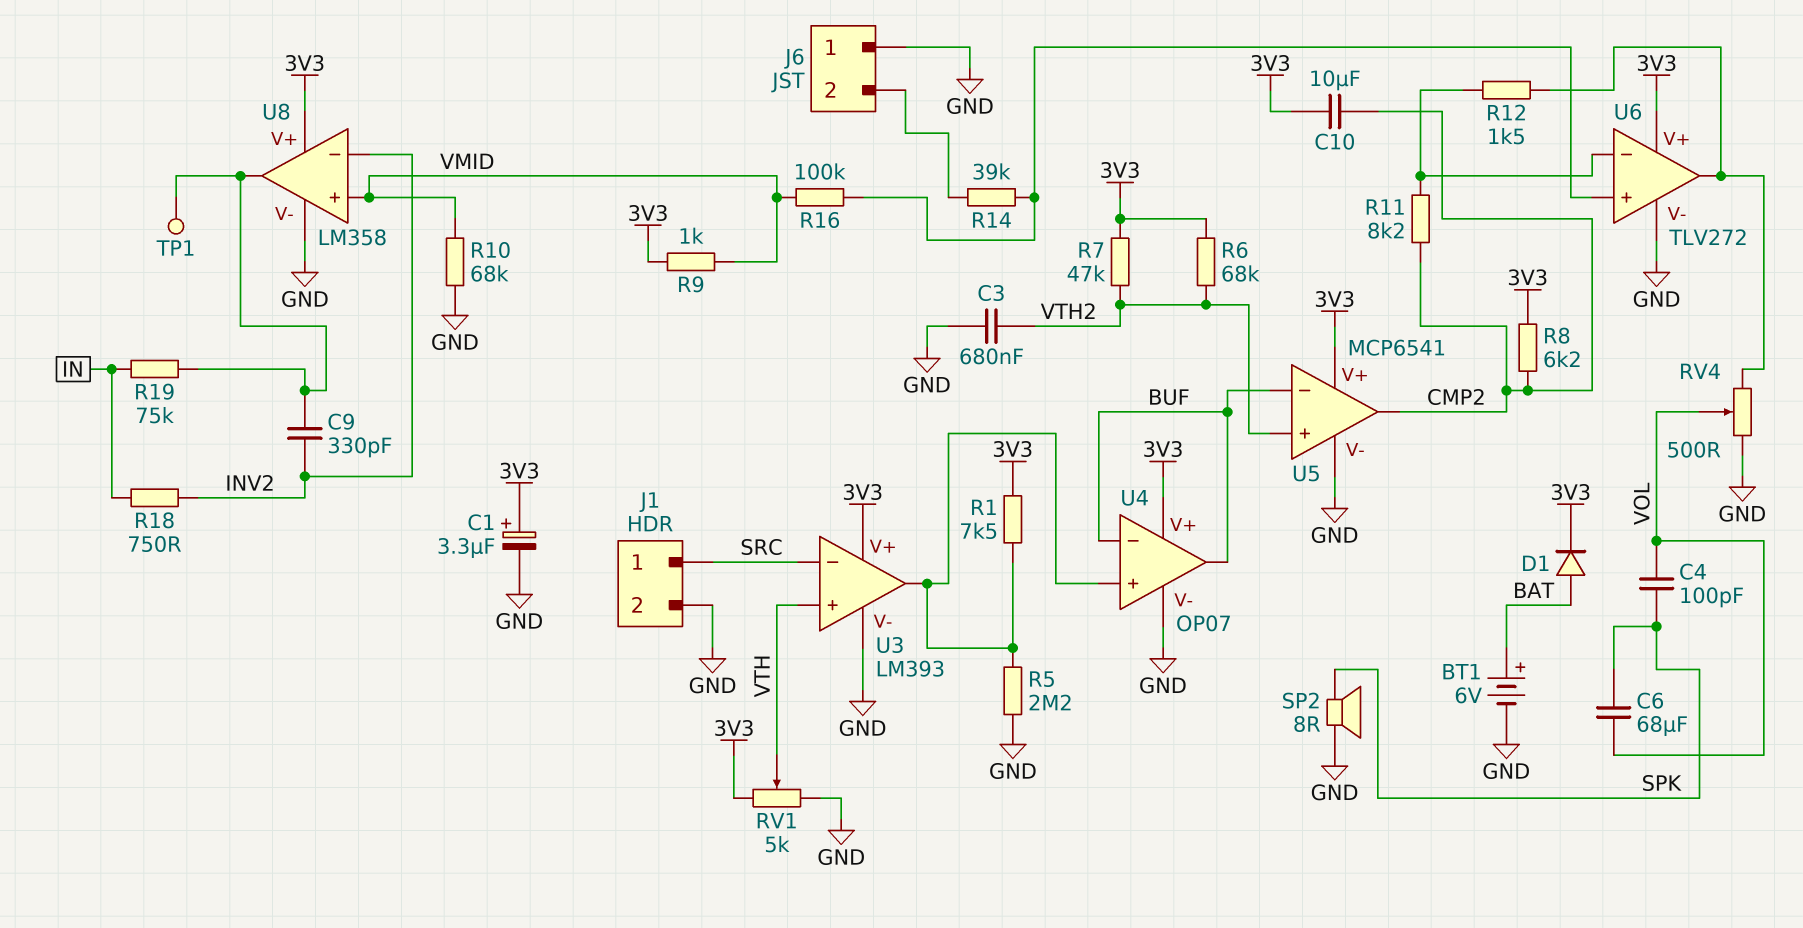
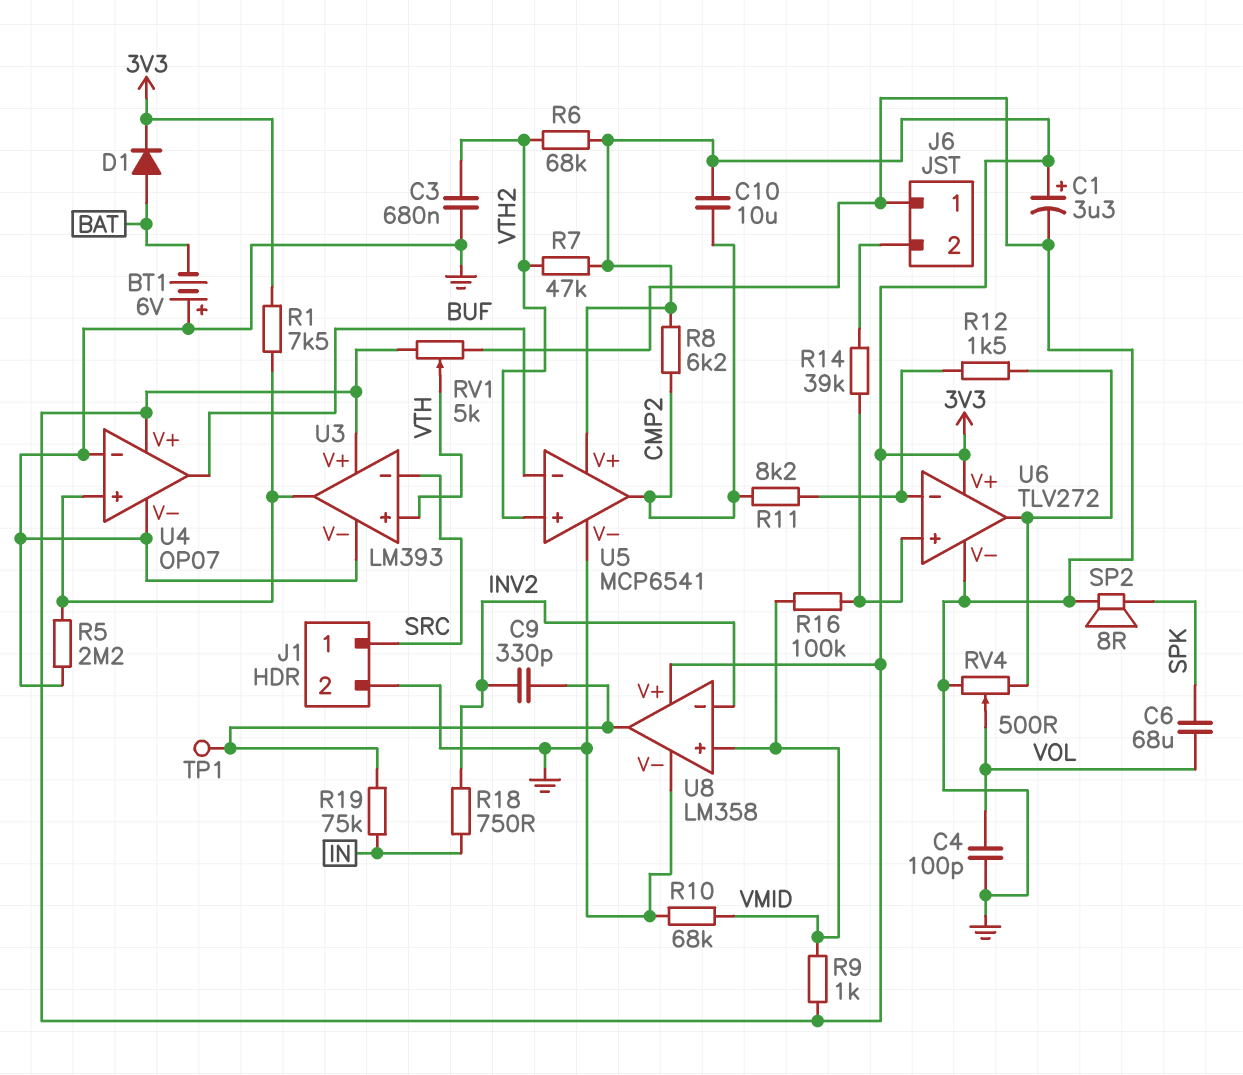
BT1: 6V (plus BAT, minus GND) -> 6V (plus GND, minus BAT)
C4: 100pF (SPK, VOL) -> 100pF (GND, VOL)
U4 pin in-: BUF -> GND

